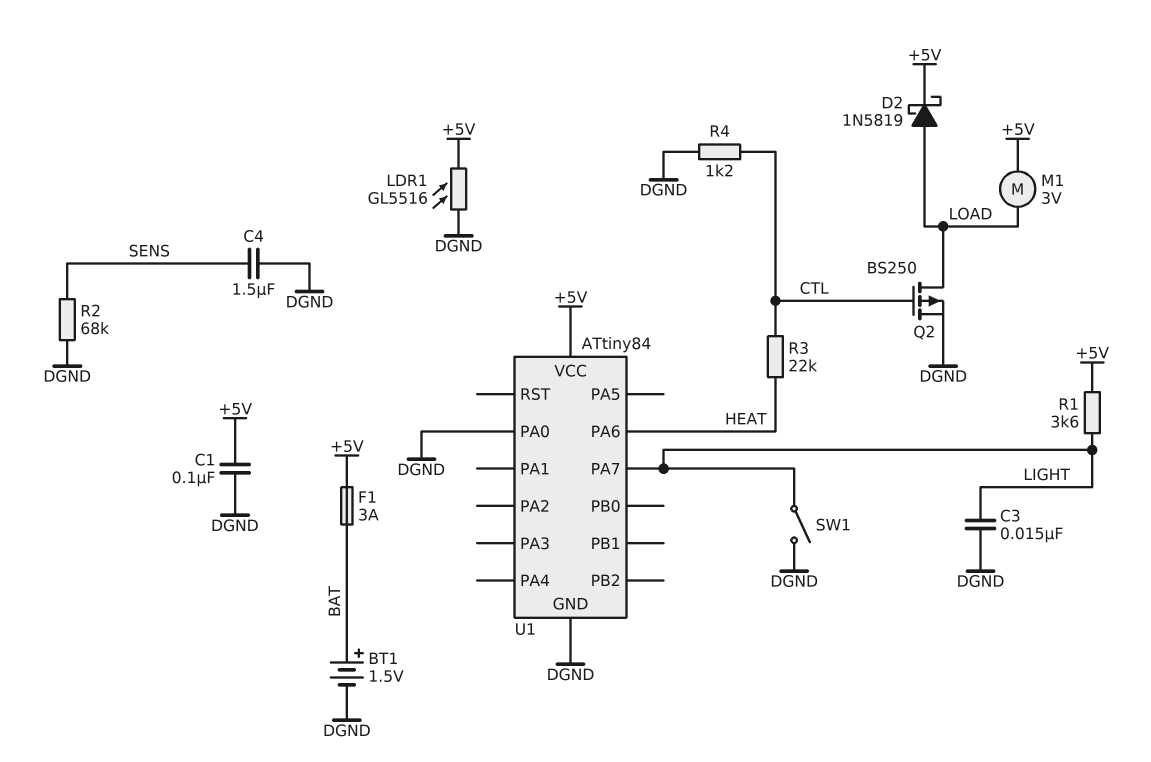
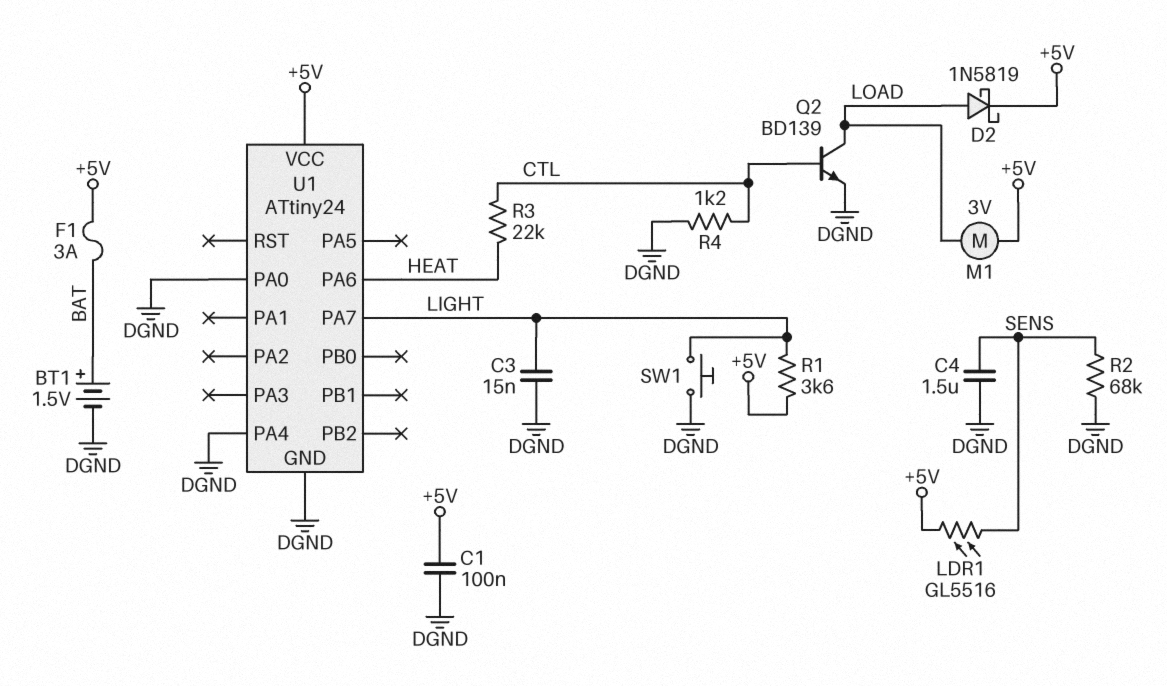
LDR1: GL5516 (+5V, DGND) -> GL5516 (+5V, SENS)
Q2: PMOS BS250 (G CTL, D LOAD, S DGND) -> NPN BD139 (B CTL, C LOAD, E DGND)
SW1: switch (DGND, LIGHT) -> button (DGND, LIGHT)
U1: ATtiny84 -> ATtiny24
U1 pin PA4: none -> DGND

